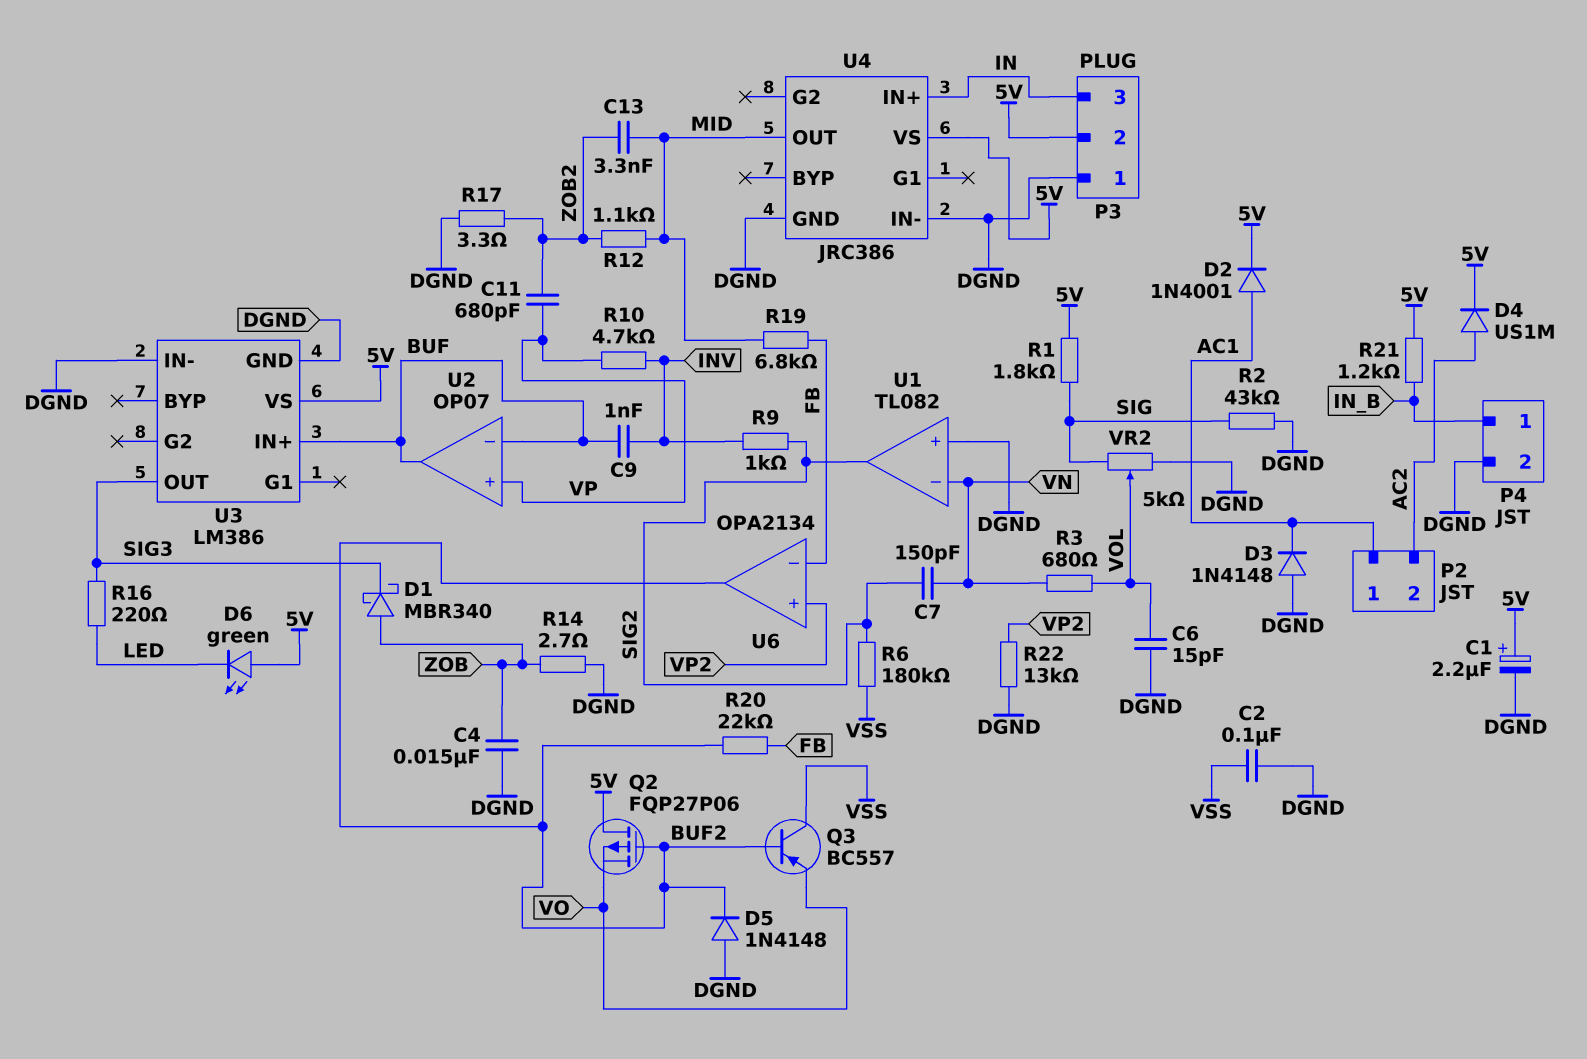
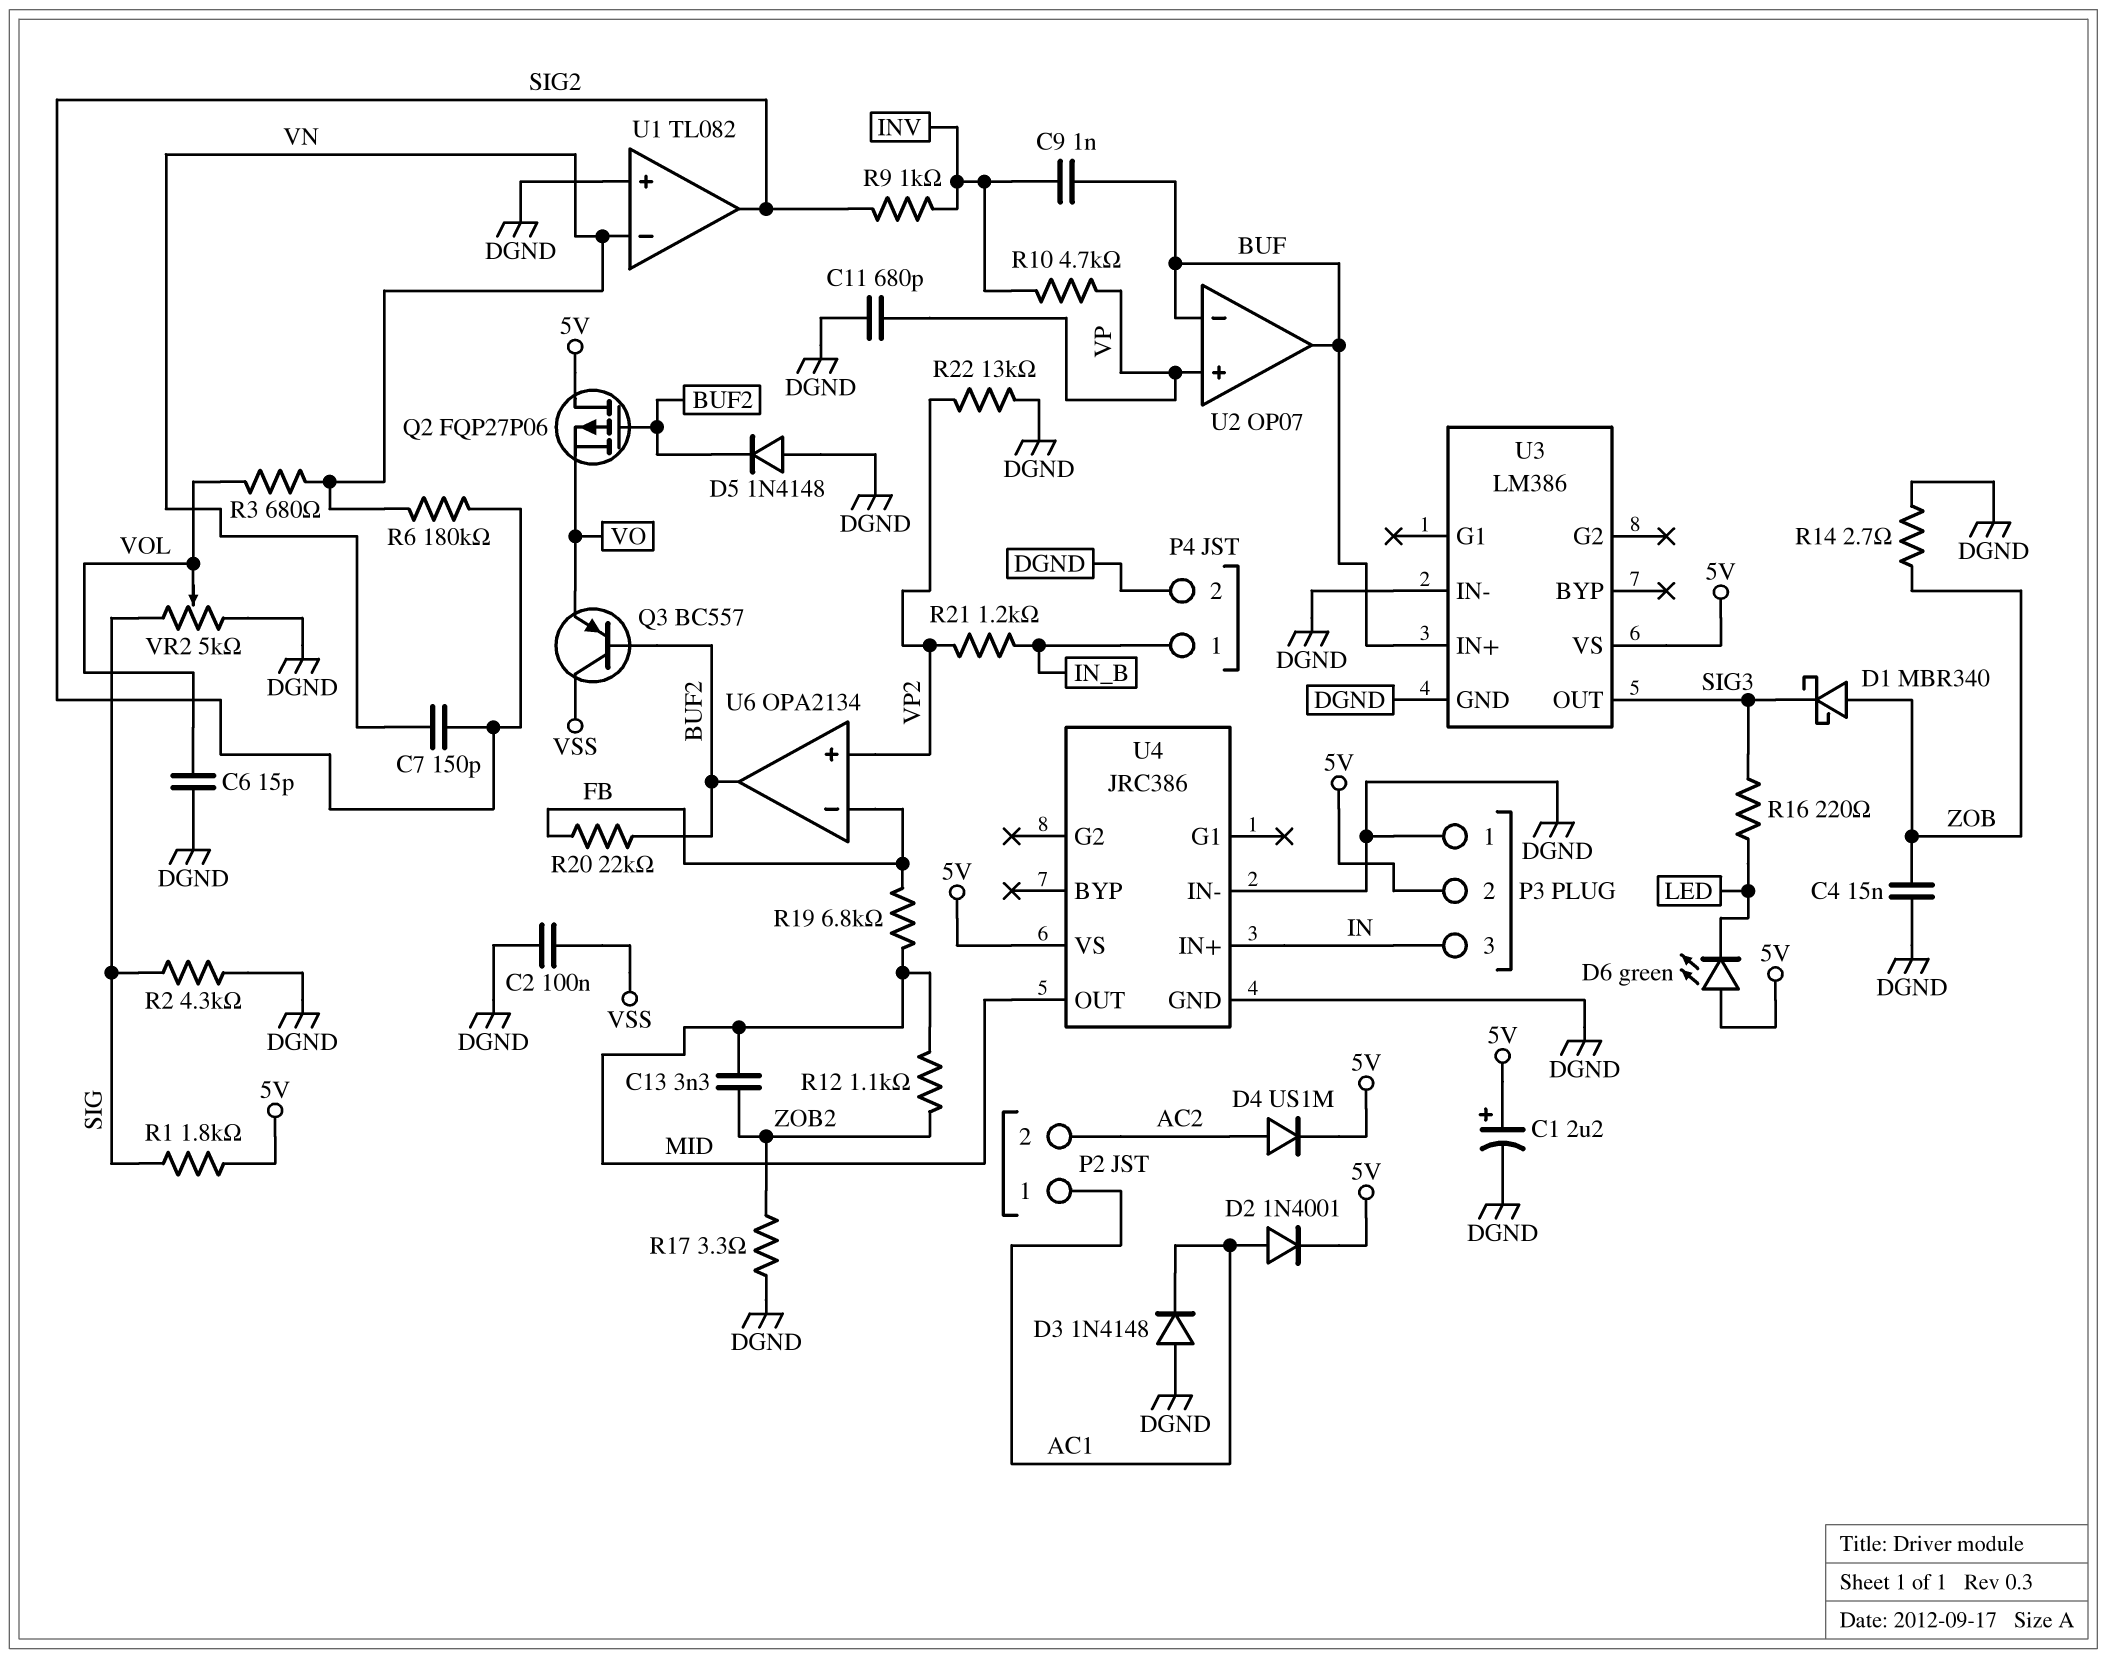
C11: 680pF (VP, ZOB2) -> 680pF (DGND, VP)
R2: 43k (DGND, SIG) -> 4.3k (DGND, SIG)
R6: 180k (SIG2, VSS) -> 180k (SIG2, VN)
R21: 1.2k (5V, IN_B) -> 1.2k (IN_B, VP2)

